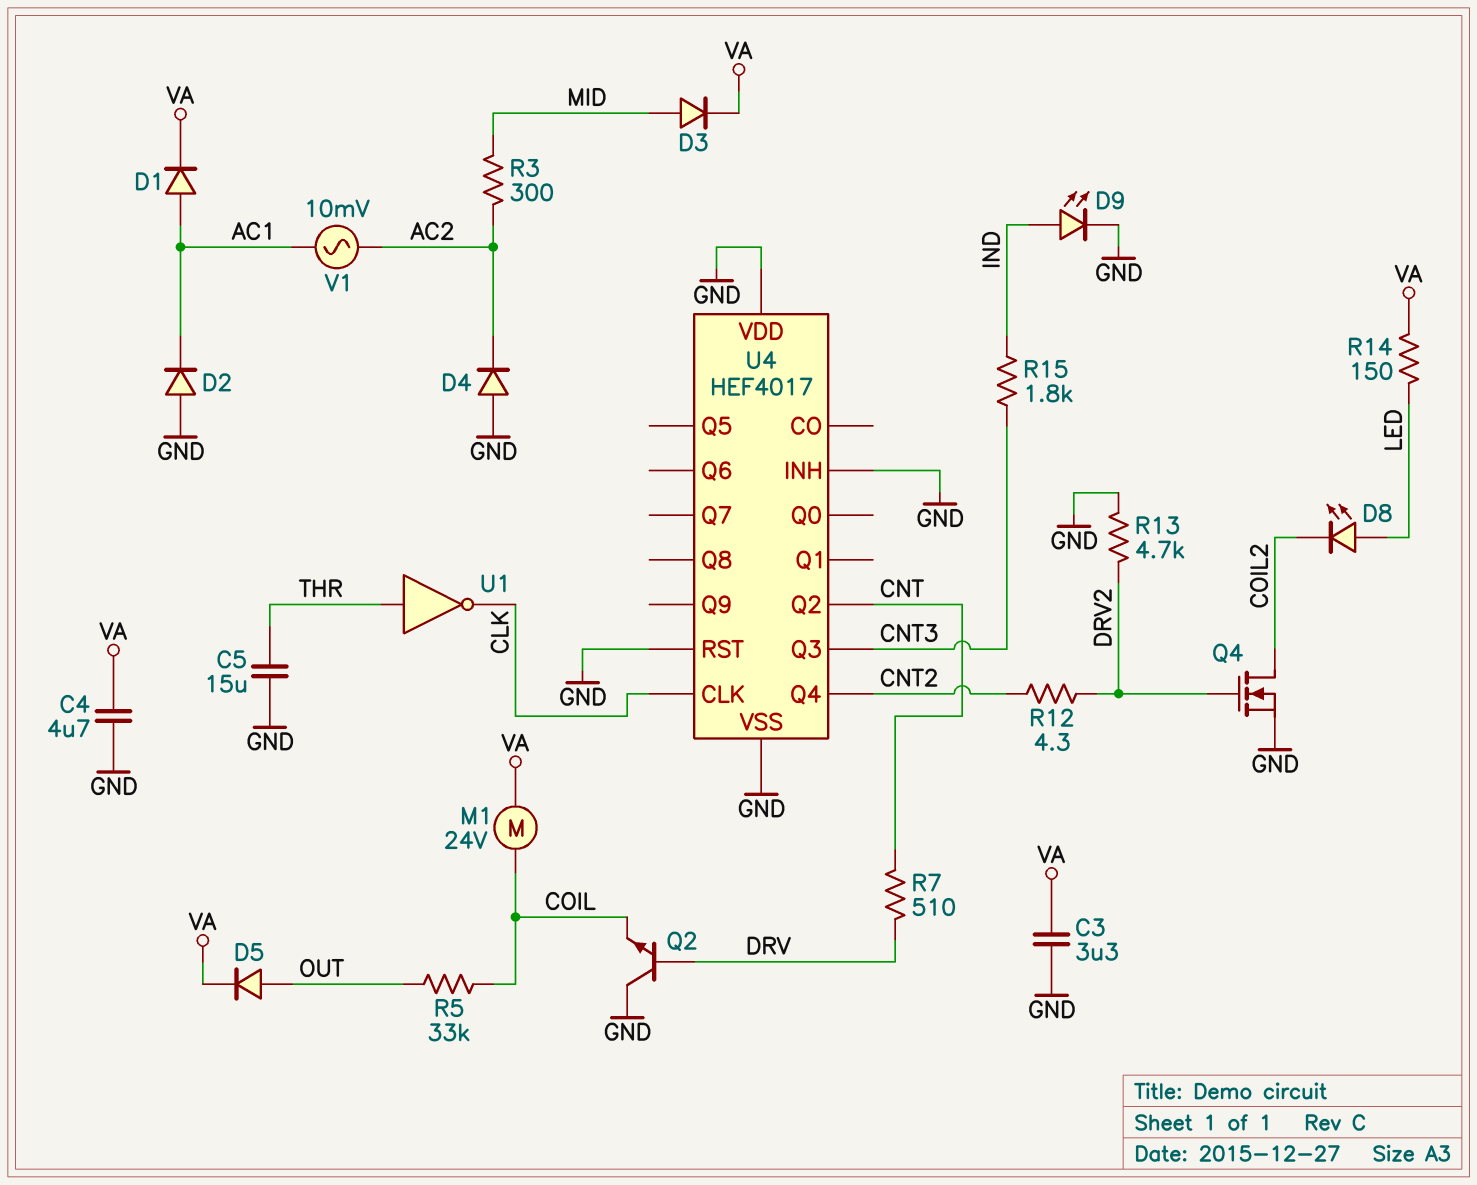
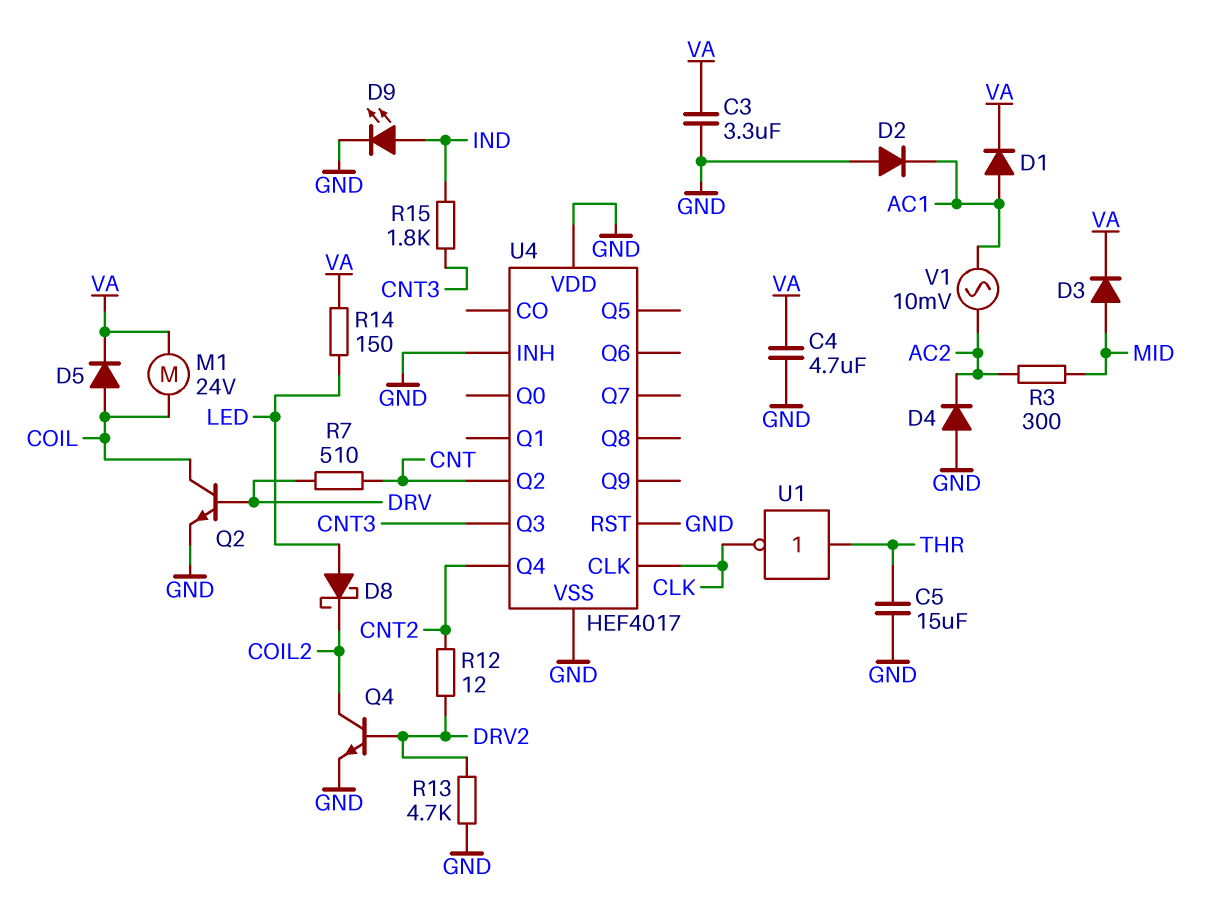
D5: diode (A OUT, K VA) -> diode (A COIL, K VA)
D8: LED (A LED, K COIL2) -> schottky (A LED, K COIL2)
Q2: NPN (B DRV, C GND, E COIL) -> NPN (B DRV, C COIL, E GND)
Q4: NMOS (G DRV2, D COIL2, S GND) -> NPN (B DRV2, C COIL2, E GND)
R5: 33k (COIL, OUT) -> none
R12: 4.3 (CNT2, DRV2) -> 12 (CNT2, DRV2)

